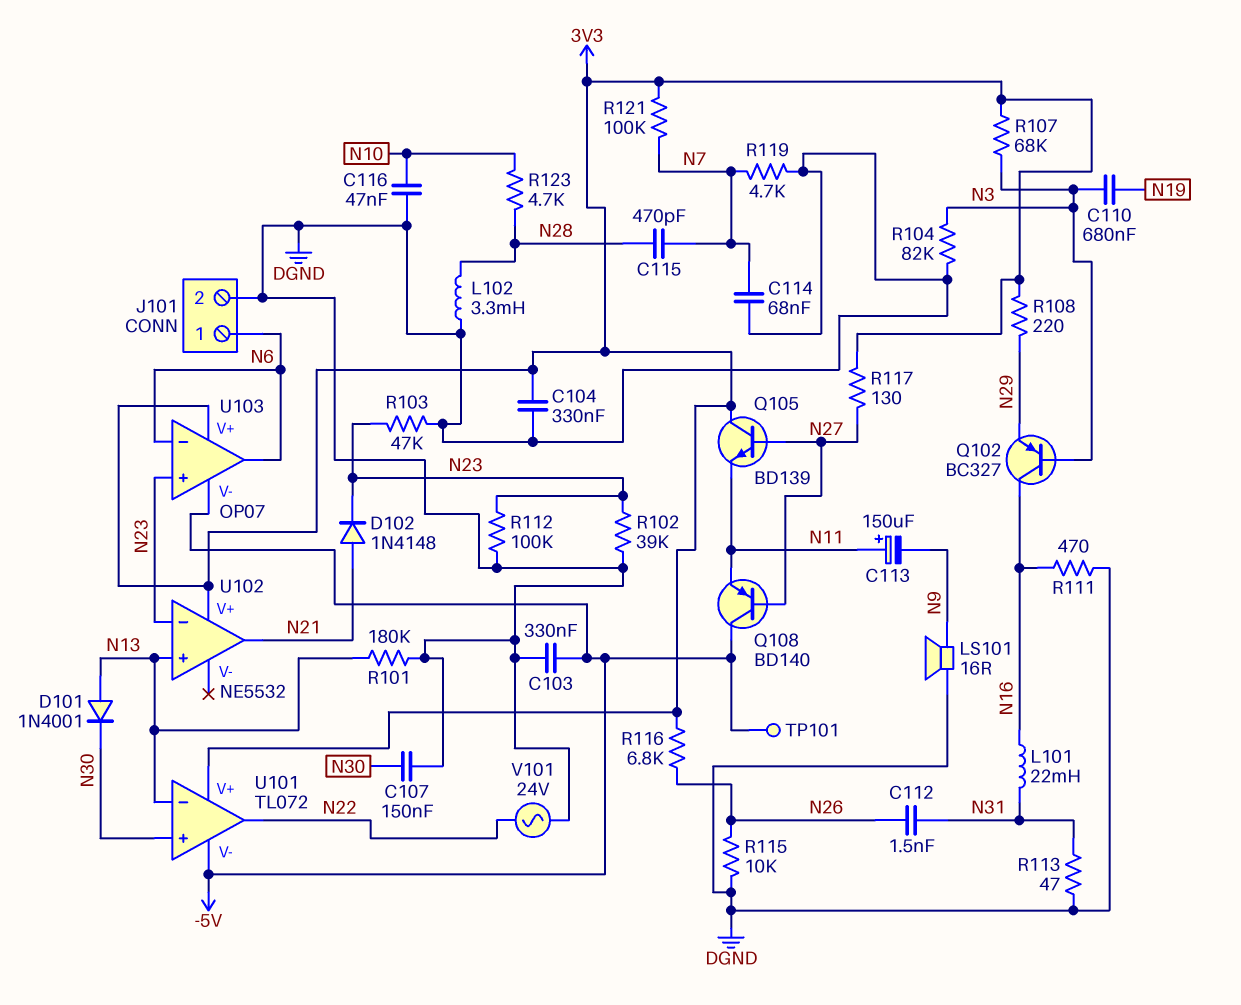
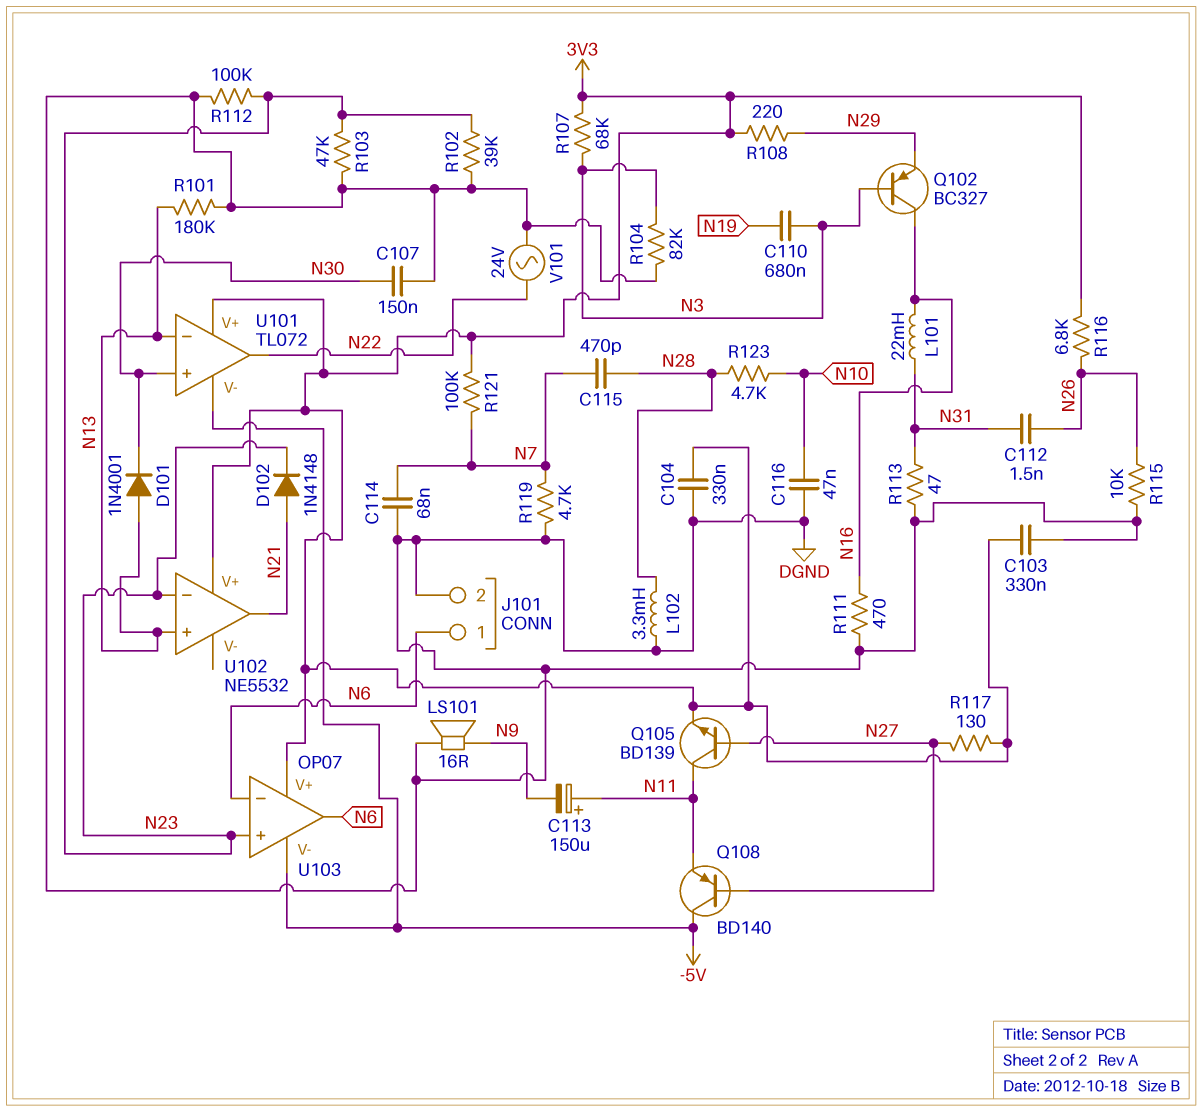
C103: 330nF (-5V, DGND) -> 330nF (3V3, DGND)
Q105: NPN BD139 (B N27, C 3V3, E N11) -> NPN BD139 (B N27, C N11, E 3V3)
TP101: test point (-5V) -> none

